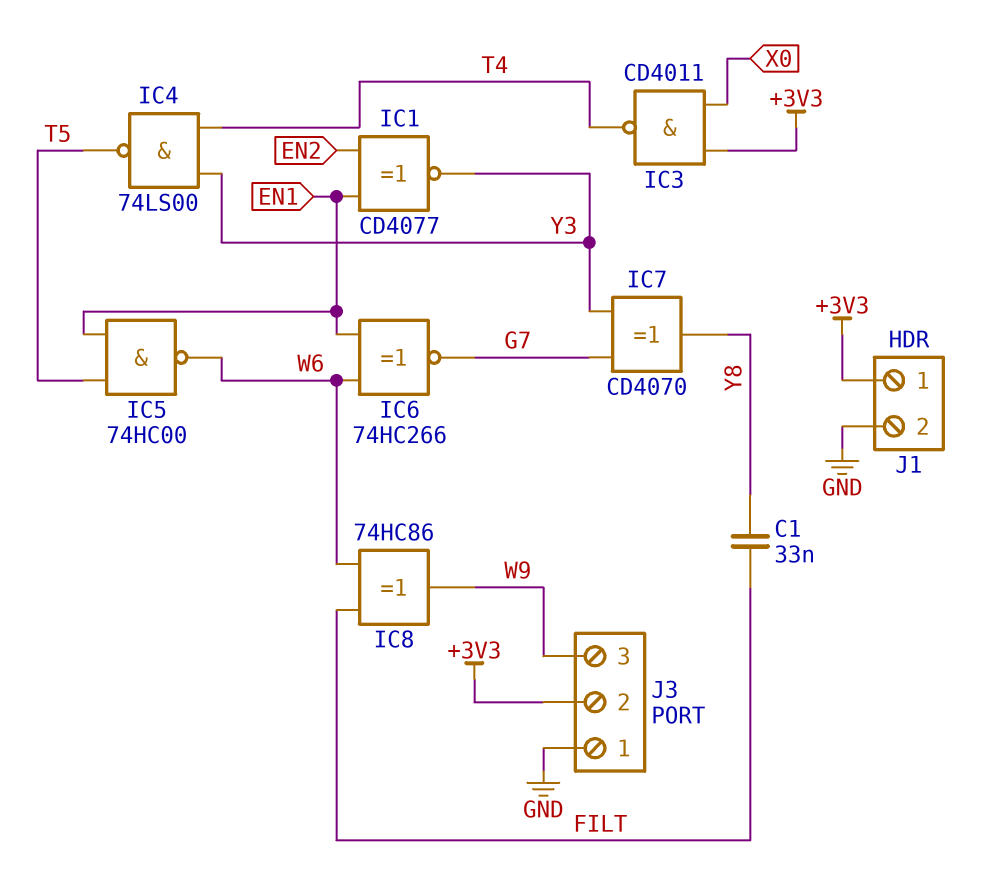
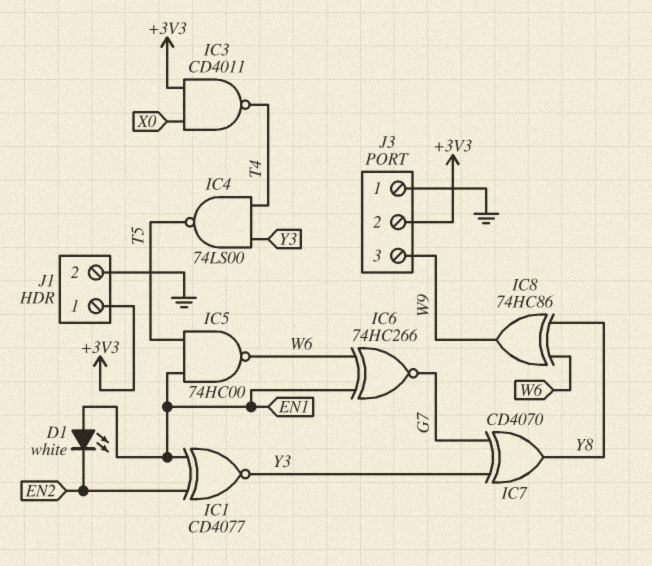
C1: 33nF (FILT, Y8) -> none
D1: none -> LED white (A EN1, K EN2)
IC8: XOR 74HC86 (in FILT, in W6, out W9) -> XOR 74HC86 (in W6, in Y8, out W9)

